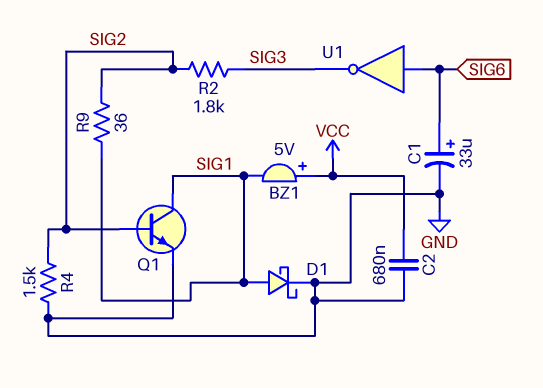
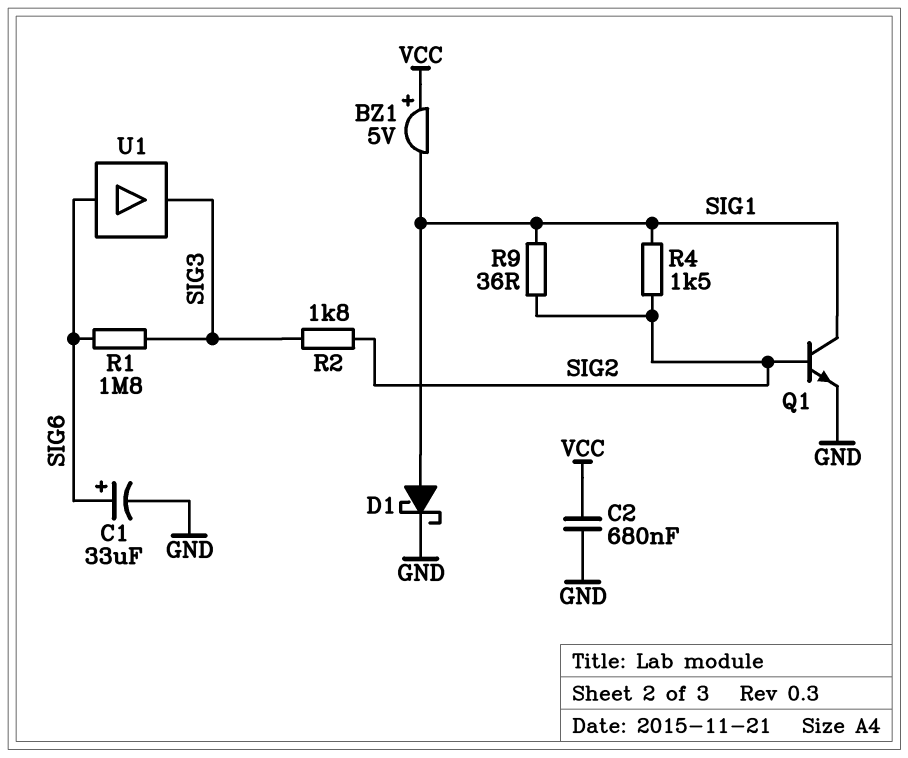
R1: none -> 1.8M (SIG3, SIG6)
R4: 1.5k (GND, SIG2) -> 1.5k (SIG1, SIG2)
U1: NOT (in SIG6, out SIG3) -> buffer (in SIG6, out SIG3)

